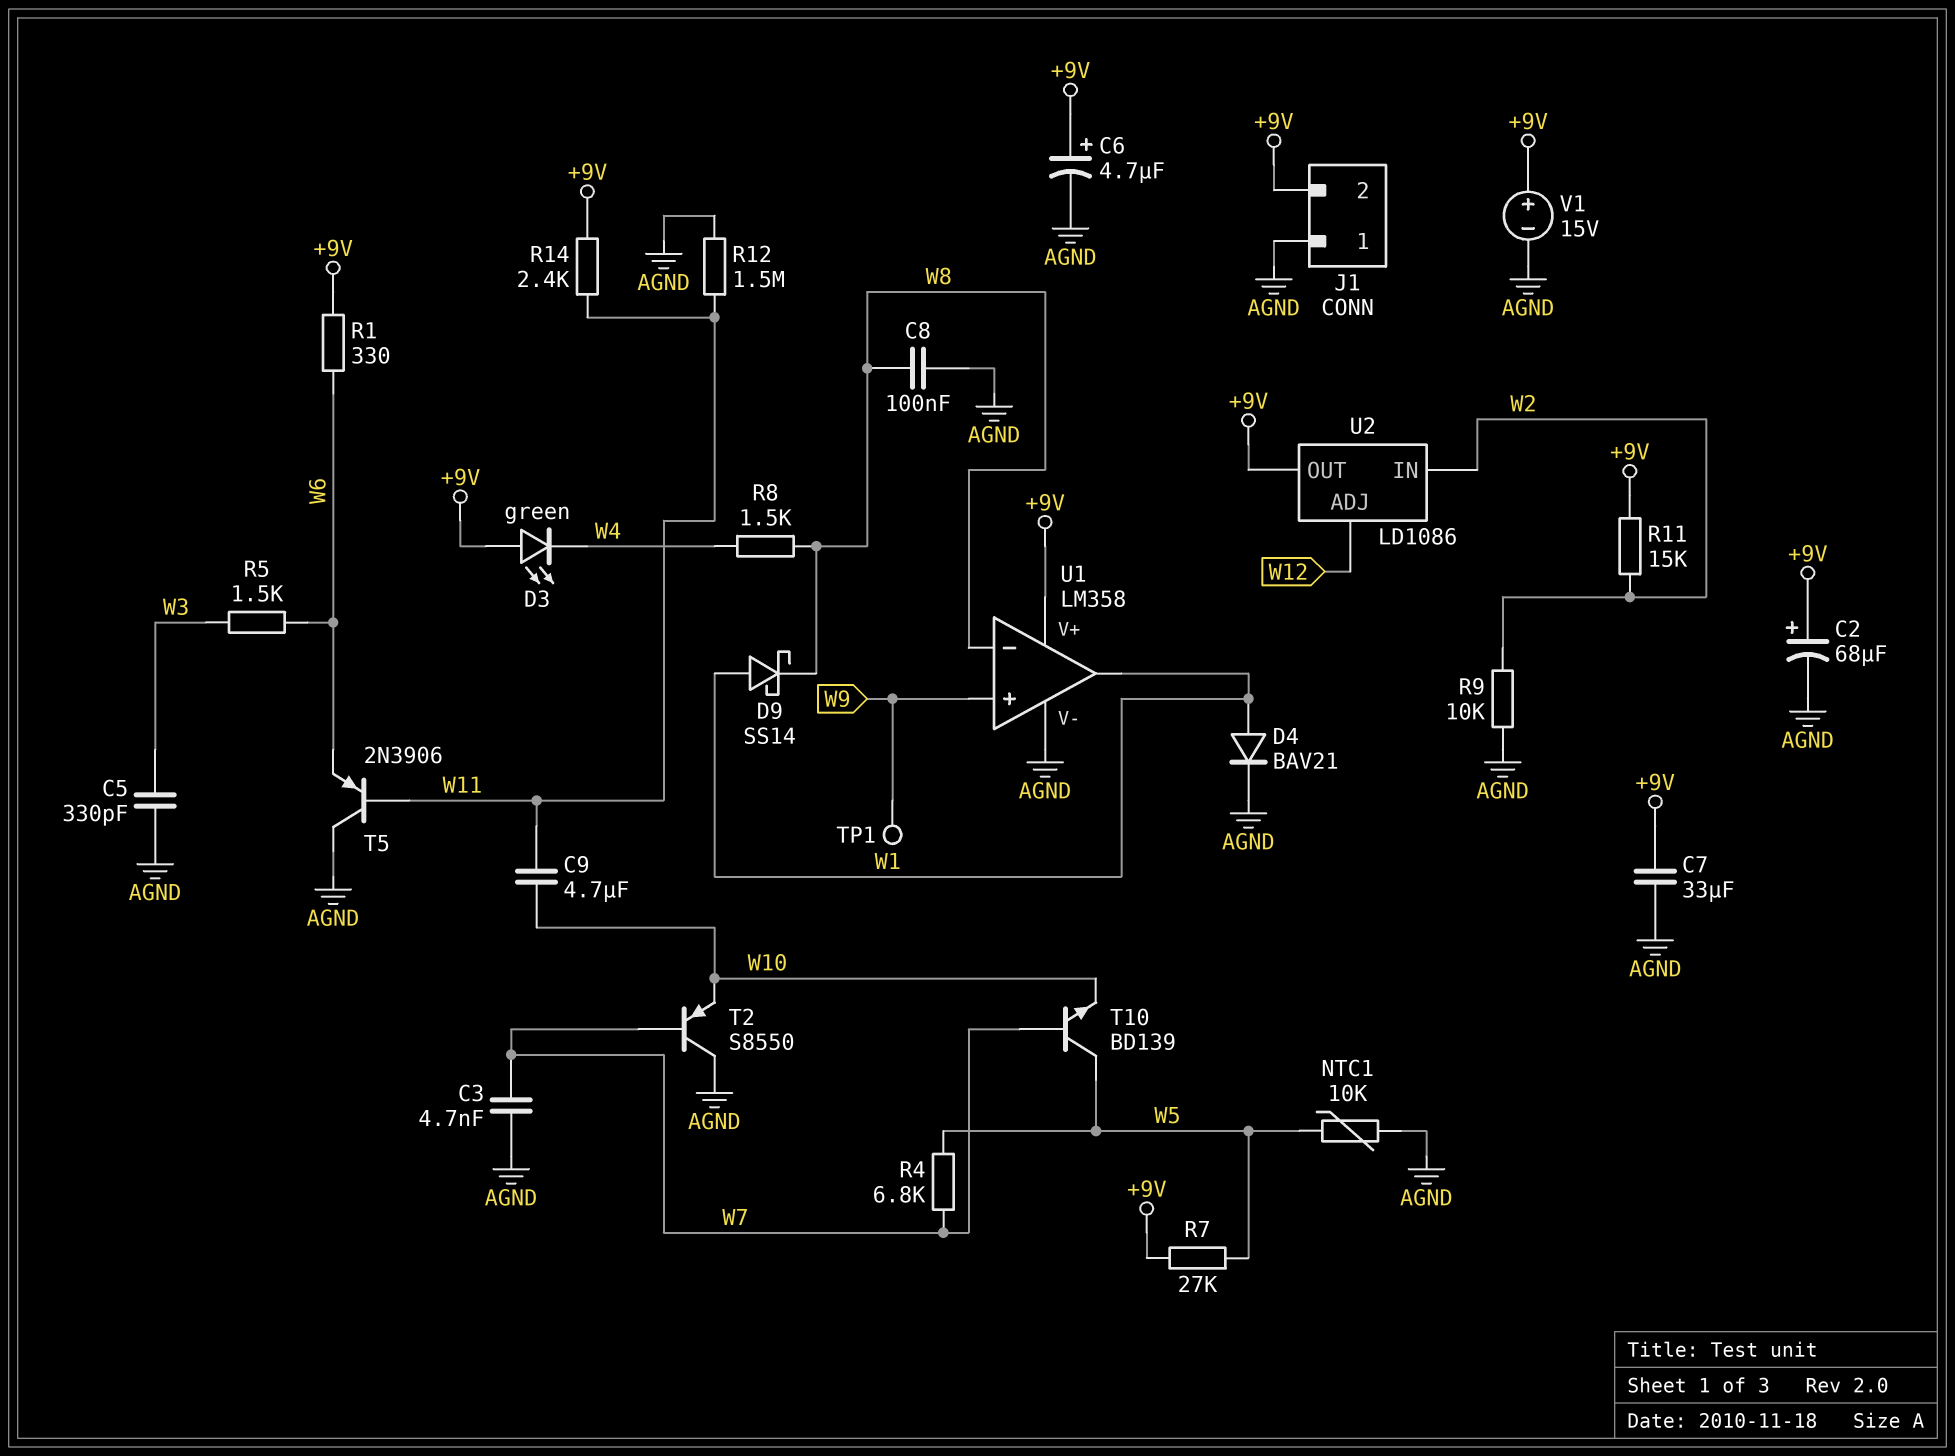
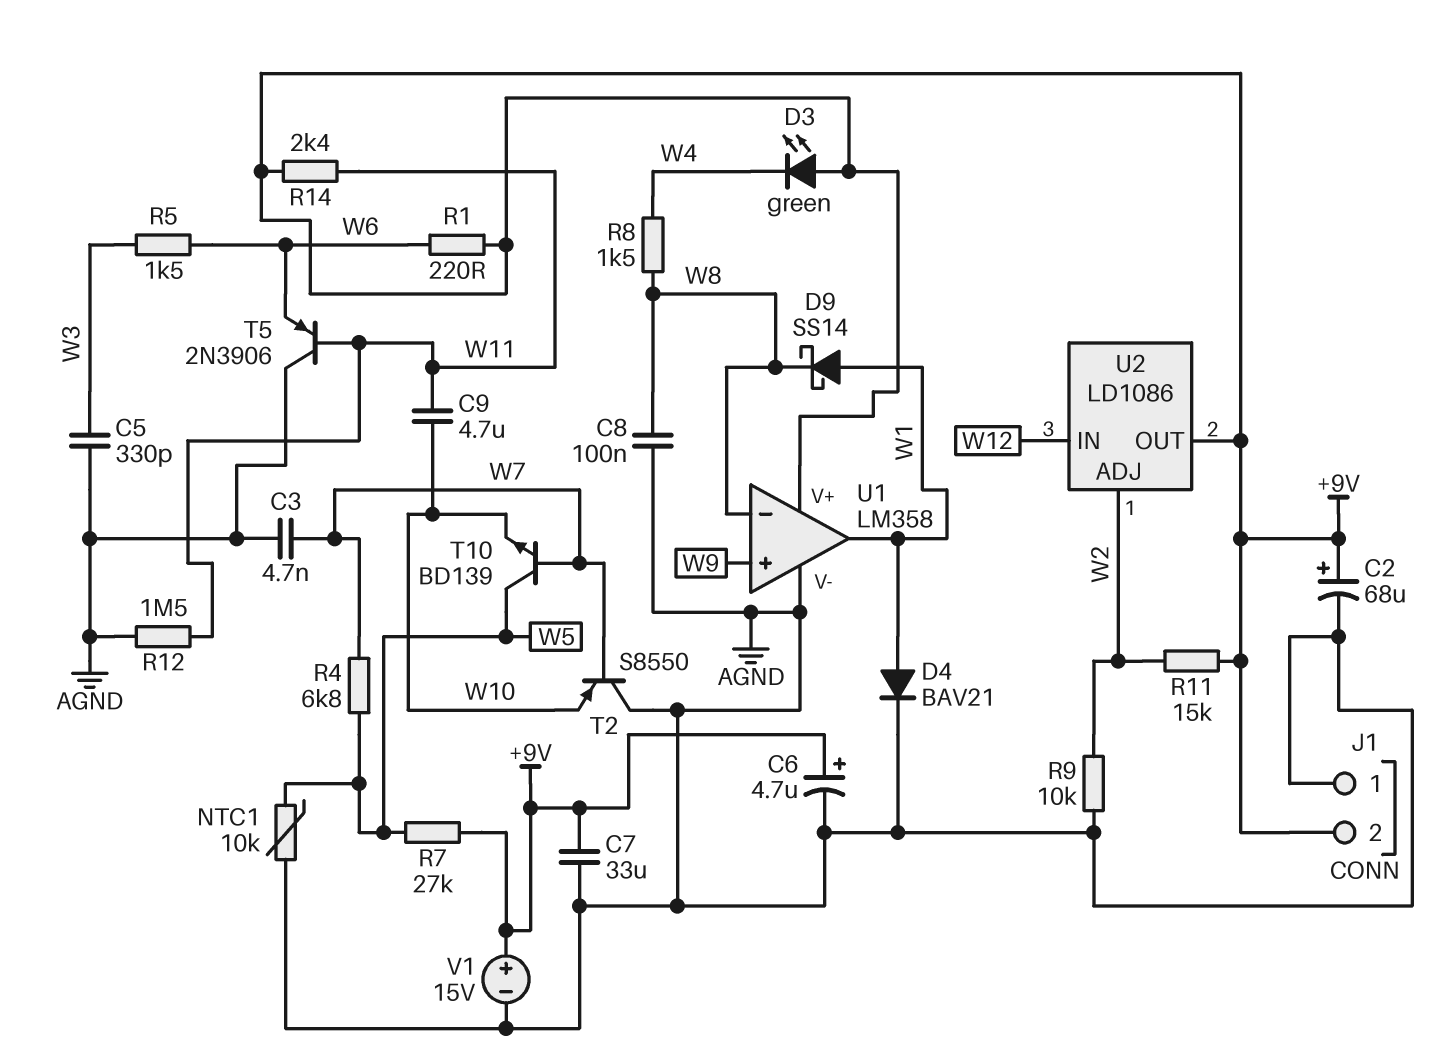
R1: 330 (+9V, W6) -> 220 (+9V, W6)
TP1: test point (W9) -> none
U2 pin ADJ: W12 -> W2
U2 pin IN: W2 -> W12

